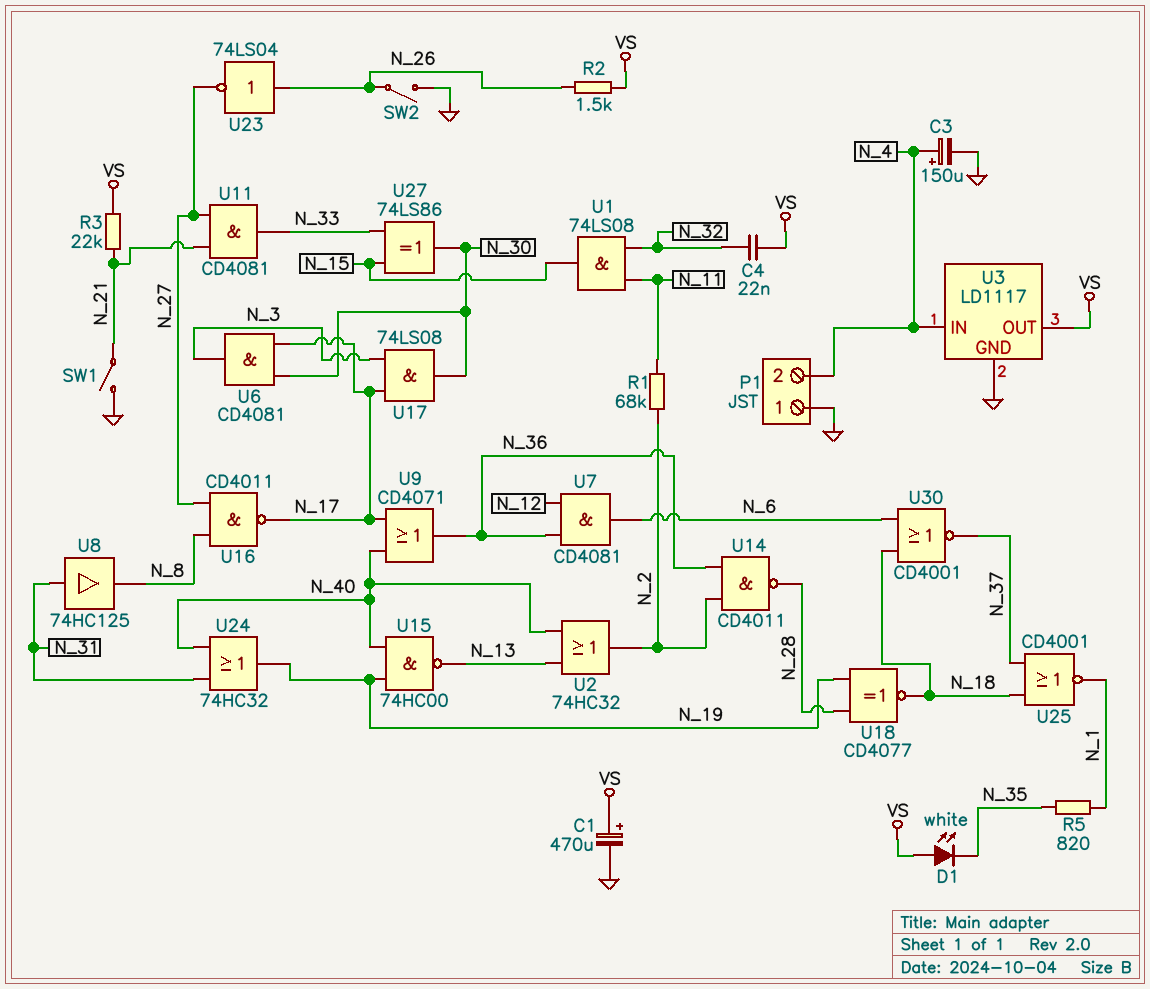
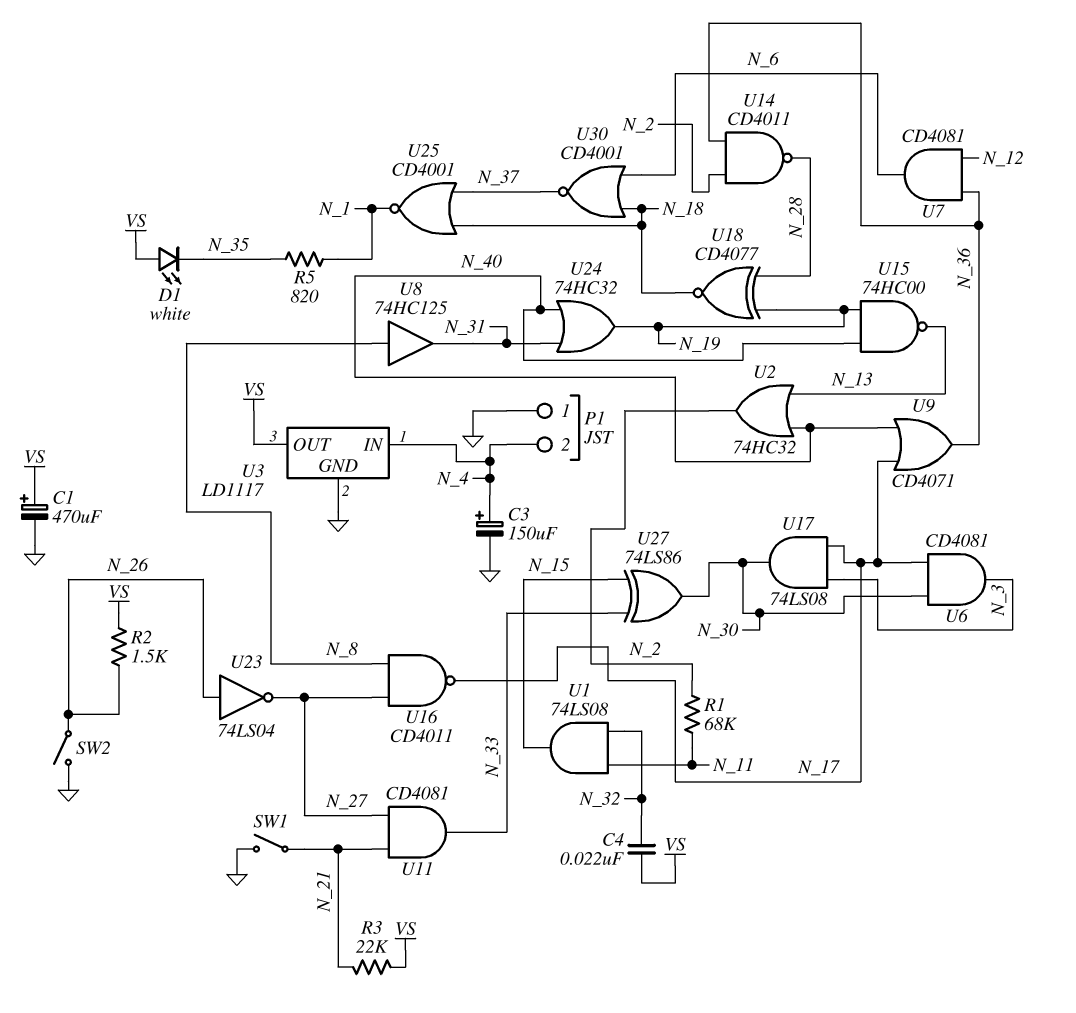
U8: buffer 74HC125 (in N_31, out N_8) -> buffer 74HC125 (in N_8, out N_31)

